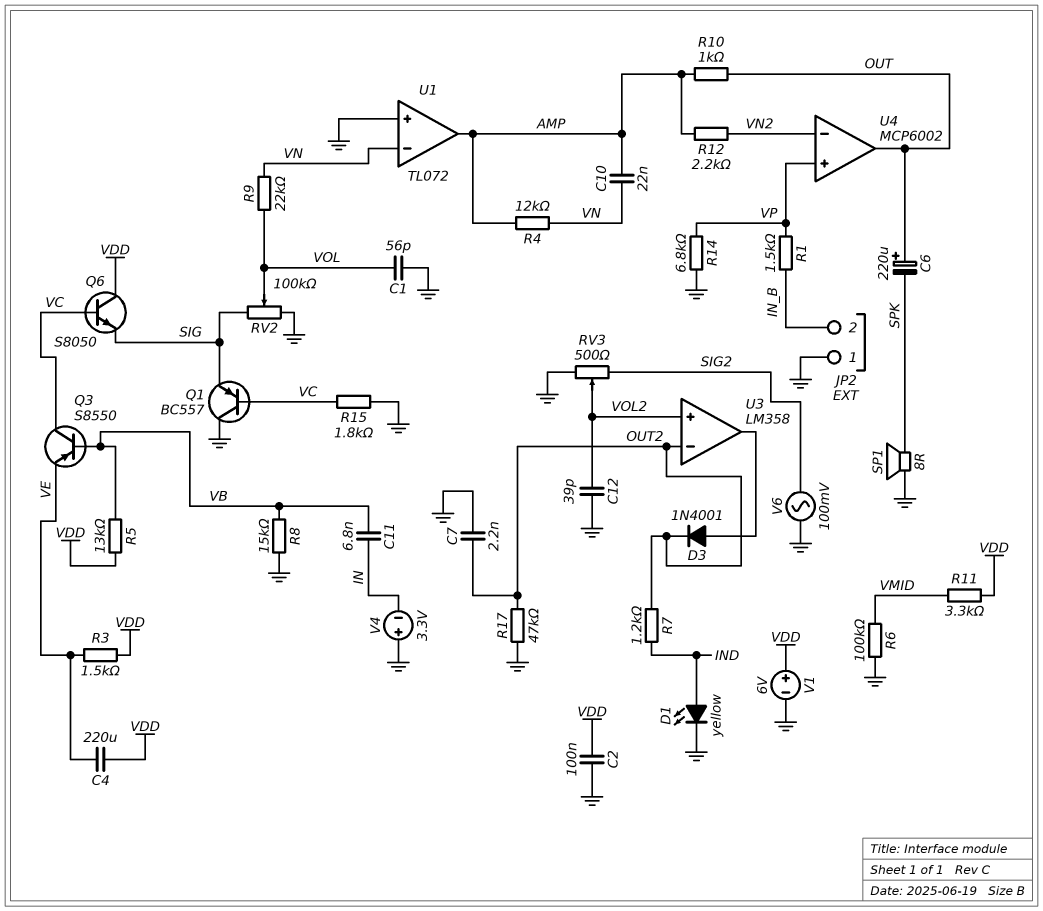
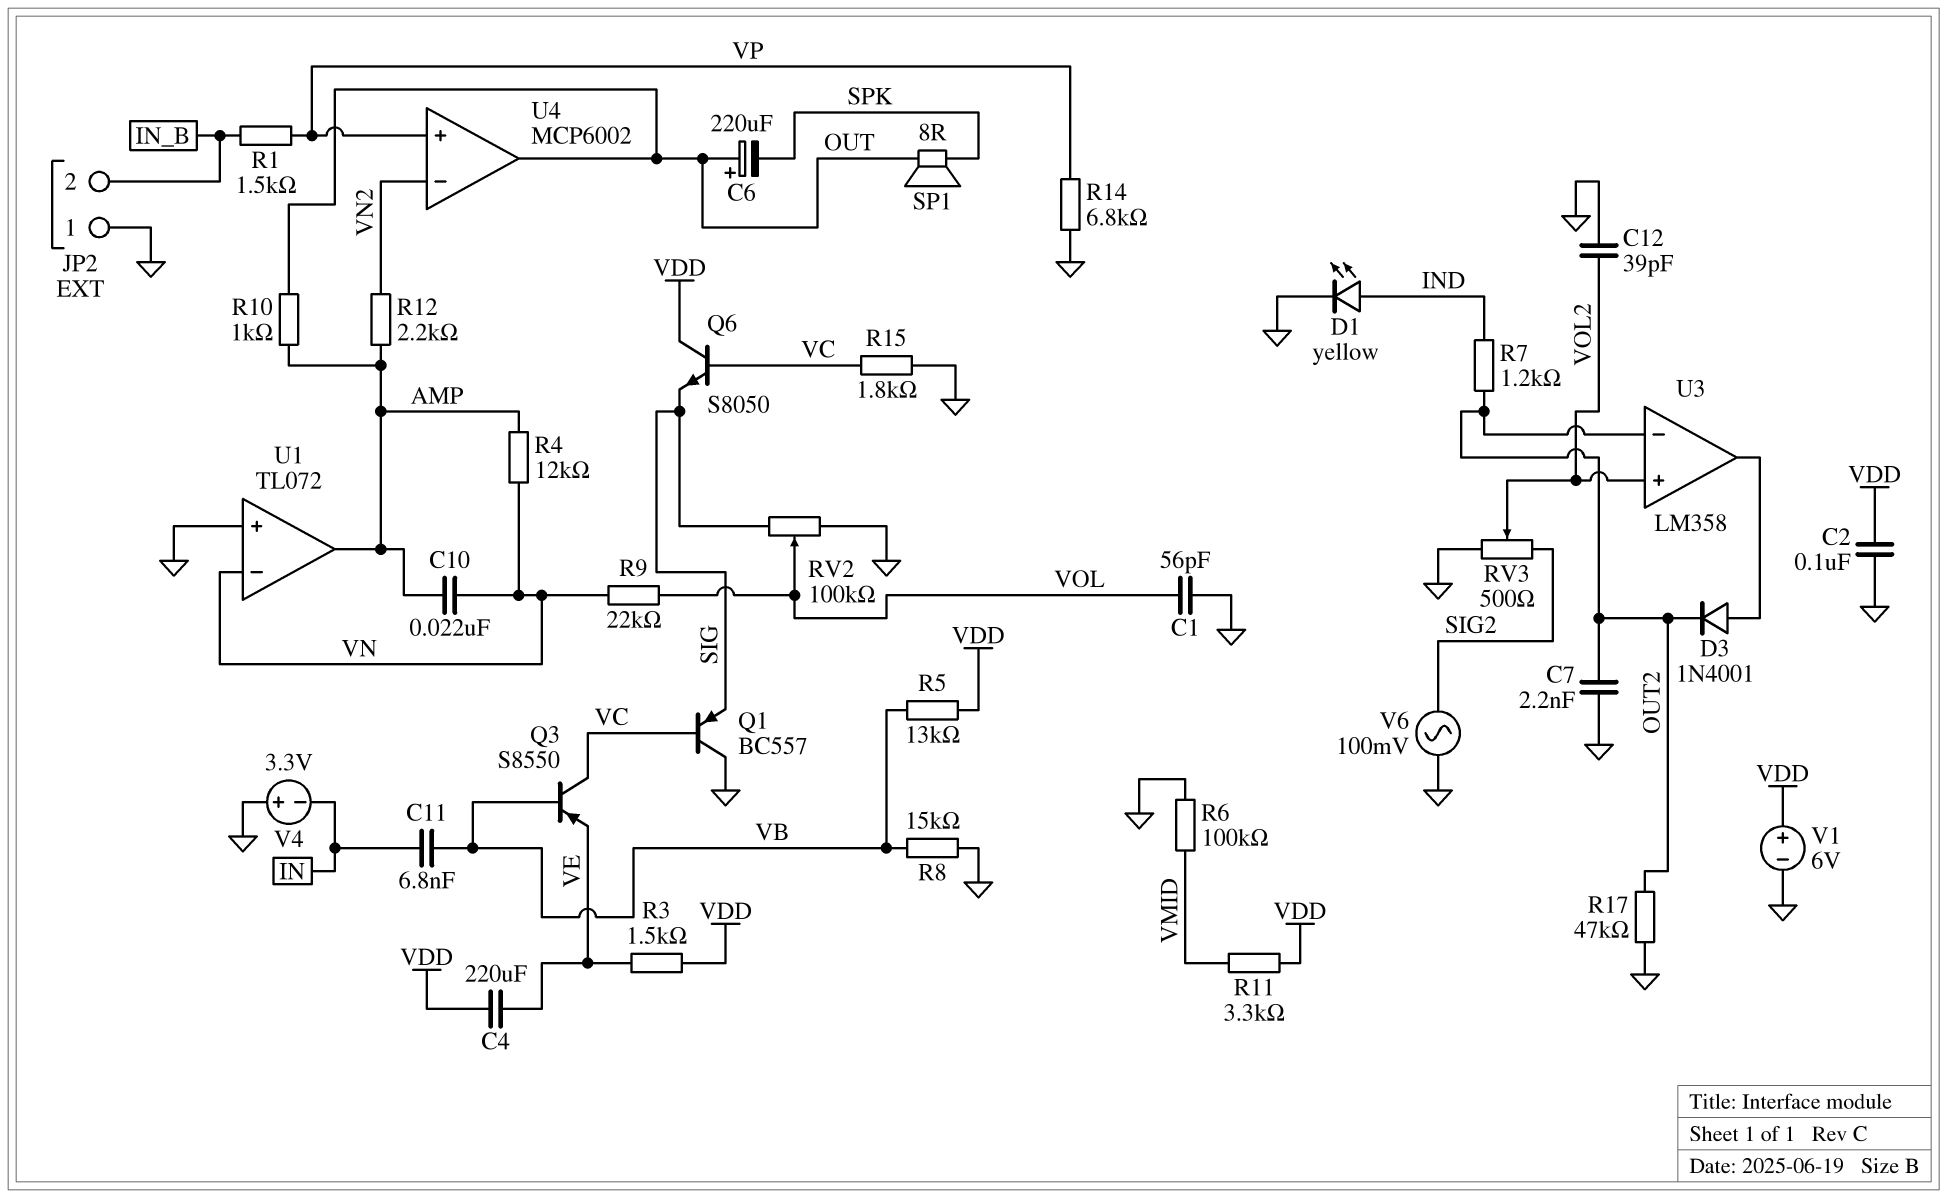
SP1: speaker 8R (GND, SPK) -> speaker 8R (OUT, SPK)

